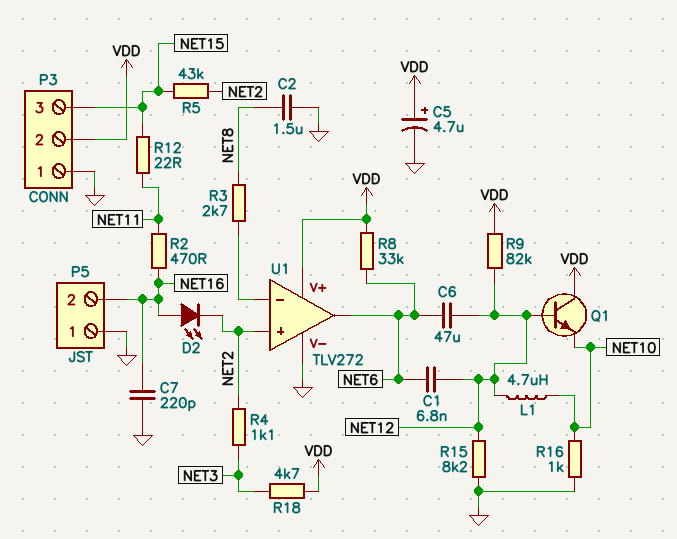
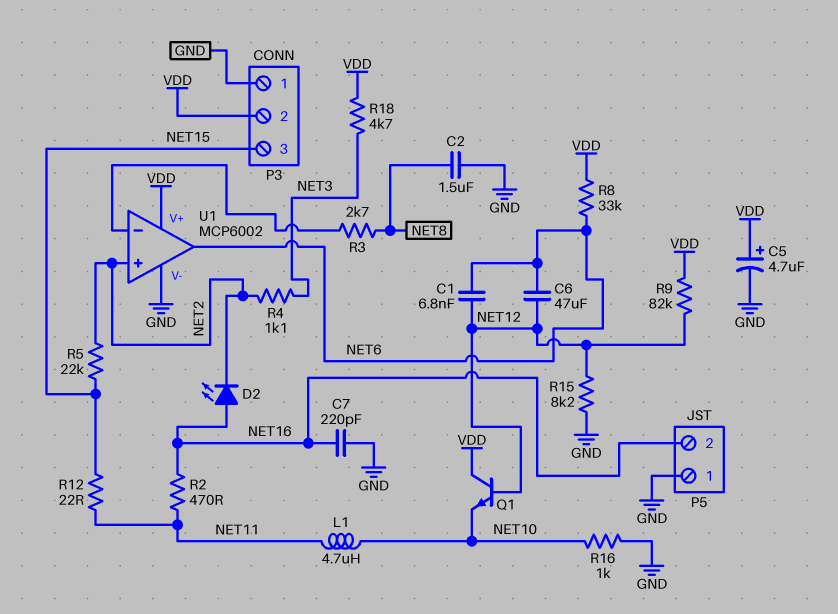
L1: 4.7uH (NET10, NET12) -> 4.7uH (NET10, NET11)
R5: 43k (NET2, NET15) -> 22k (NET2, NET15)
U1: TLV272 -> MCP6002

